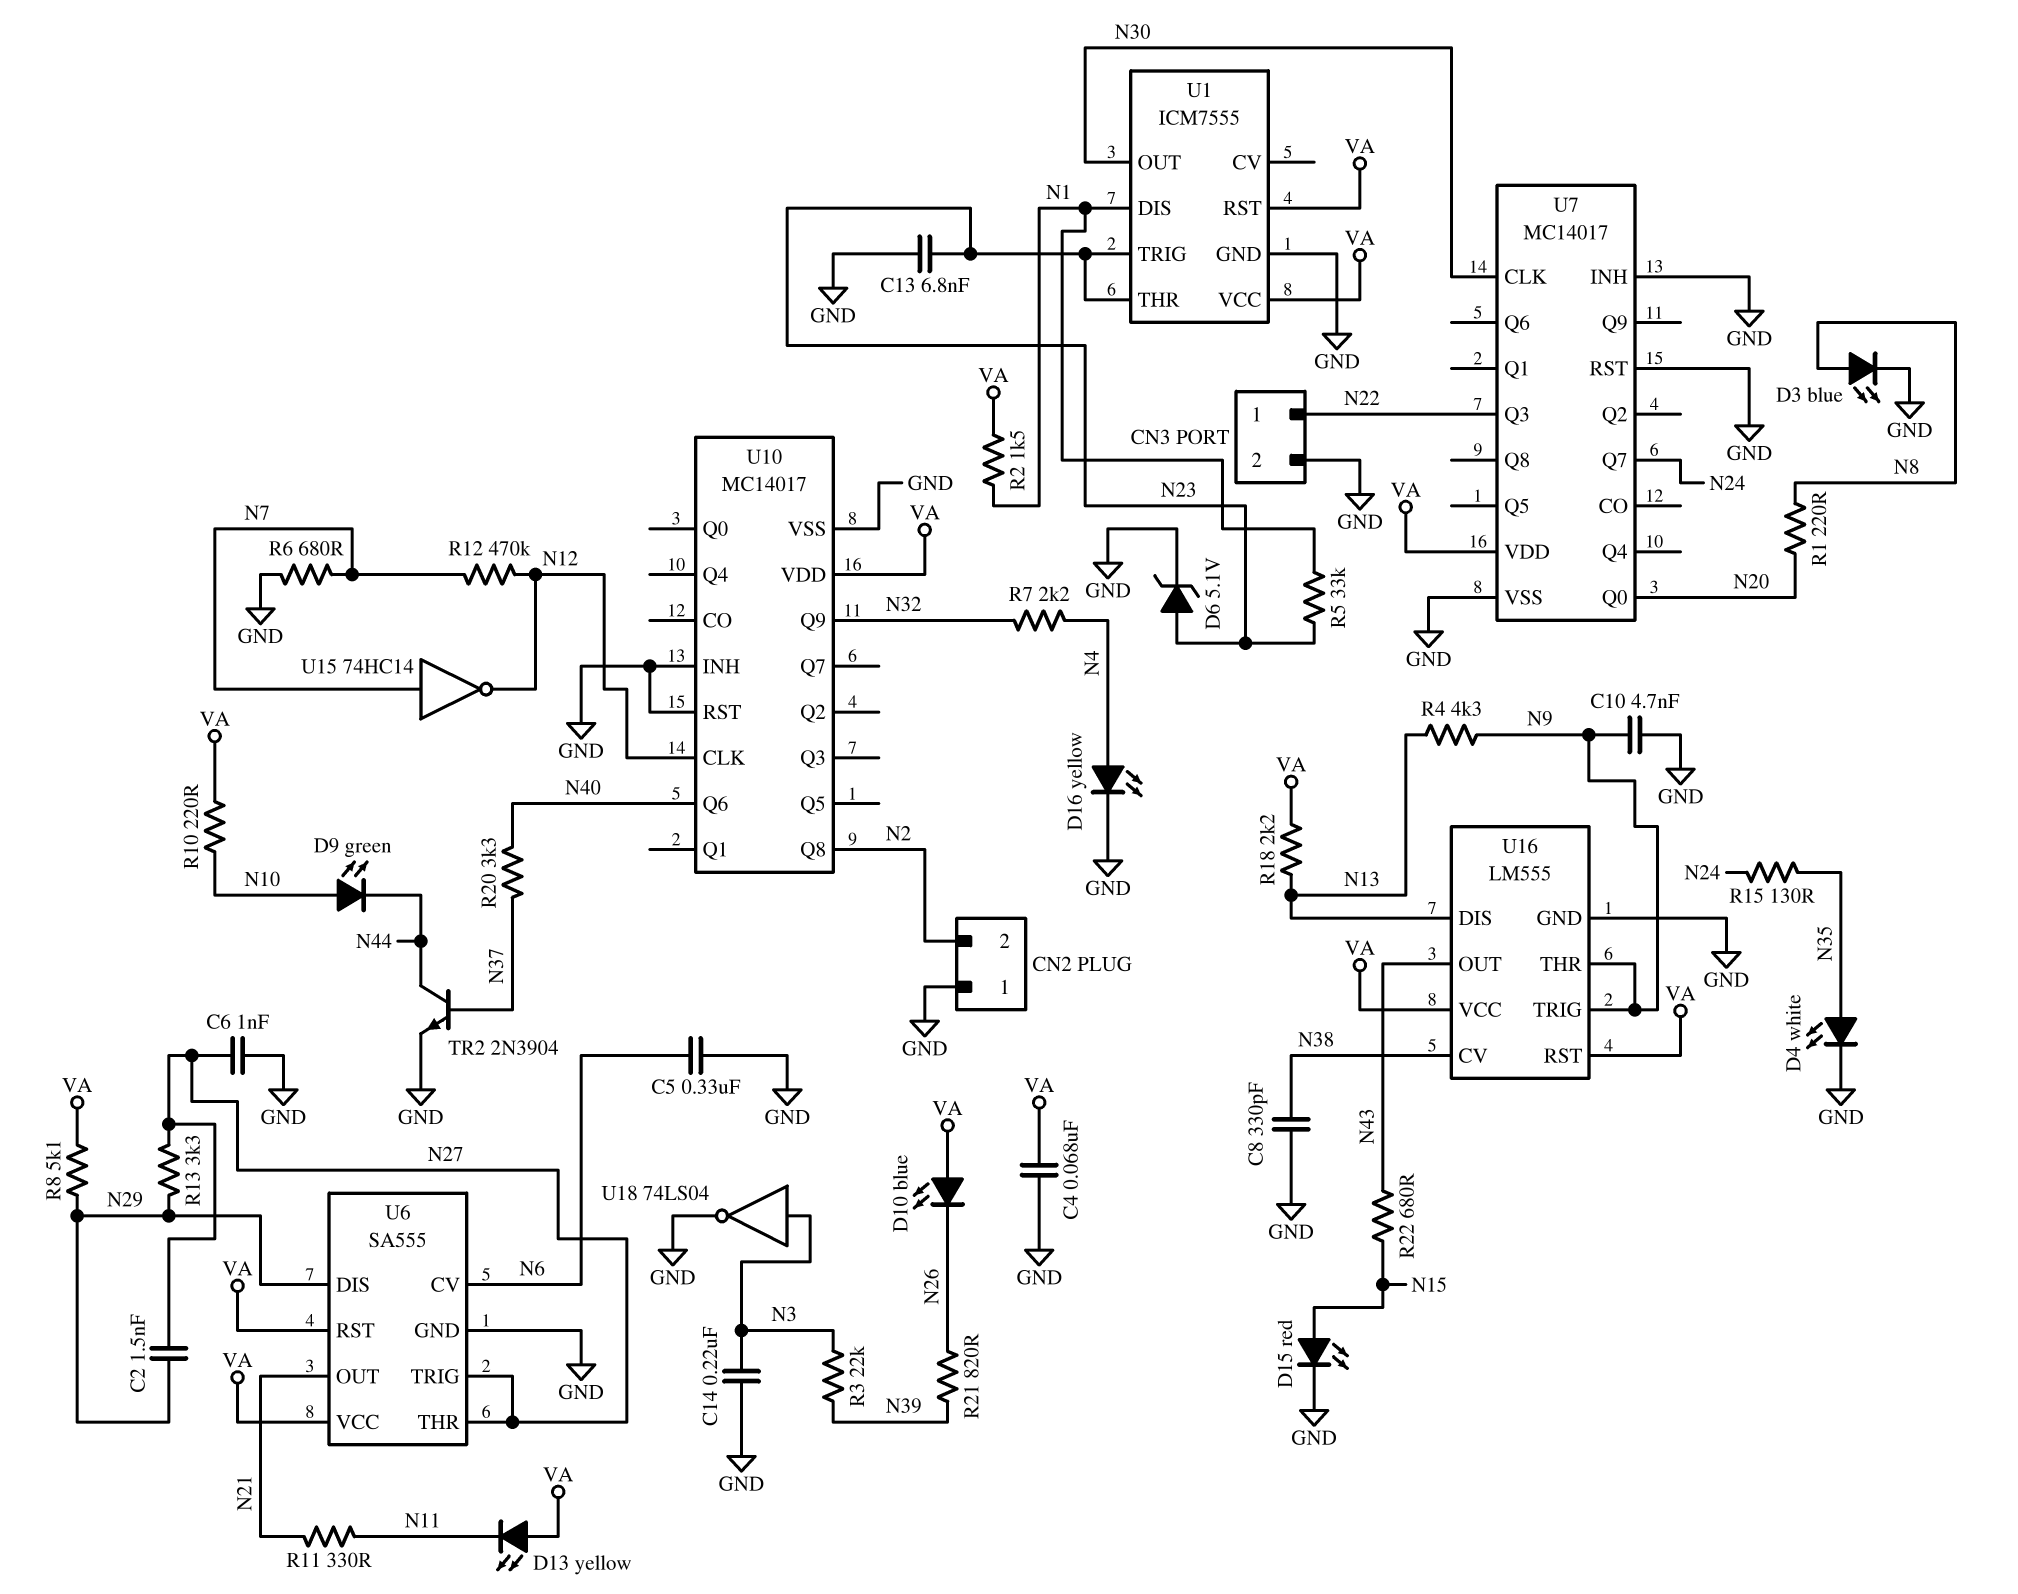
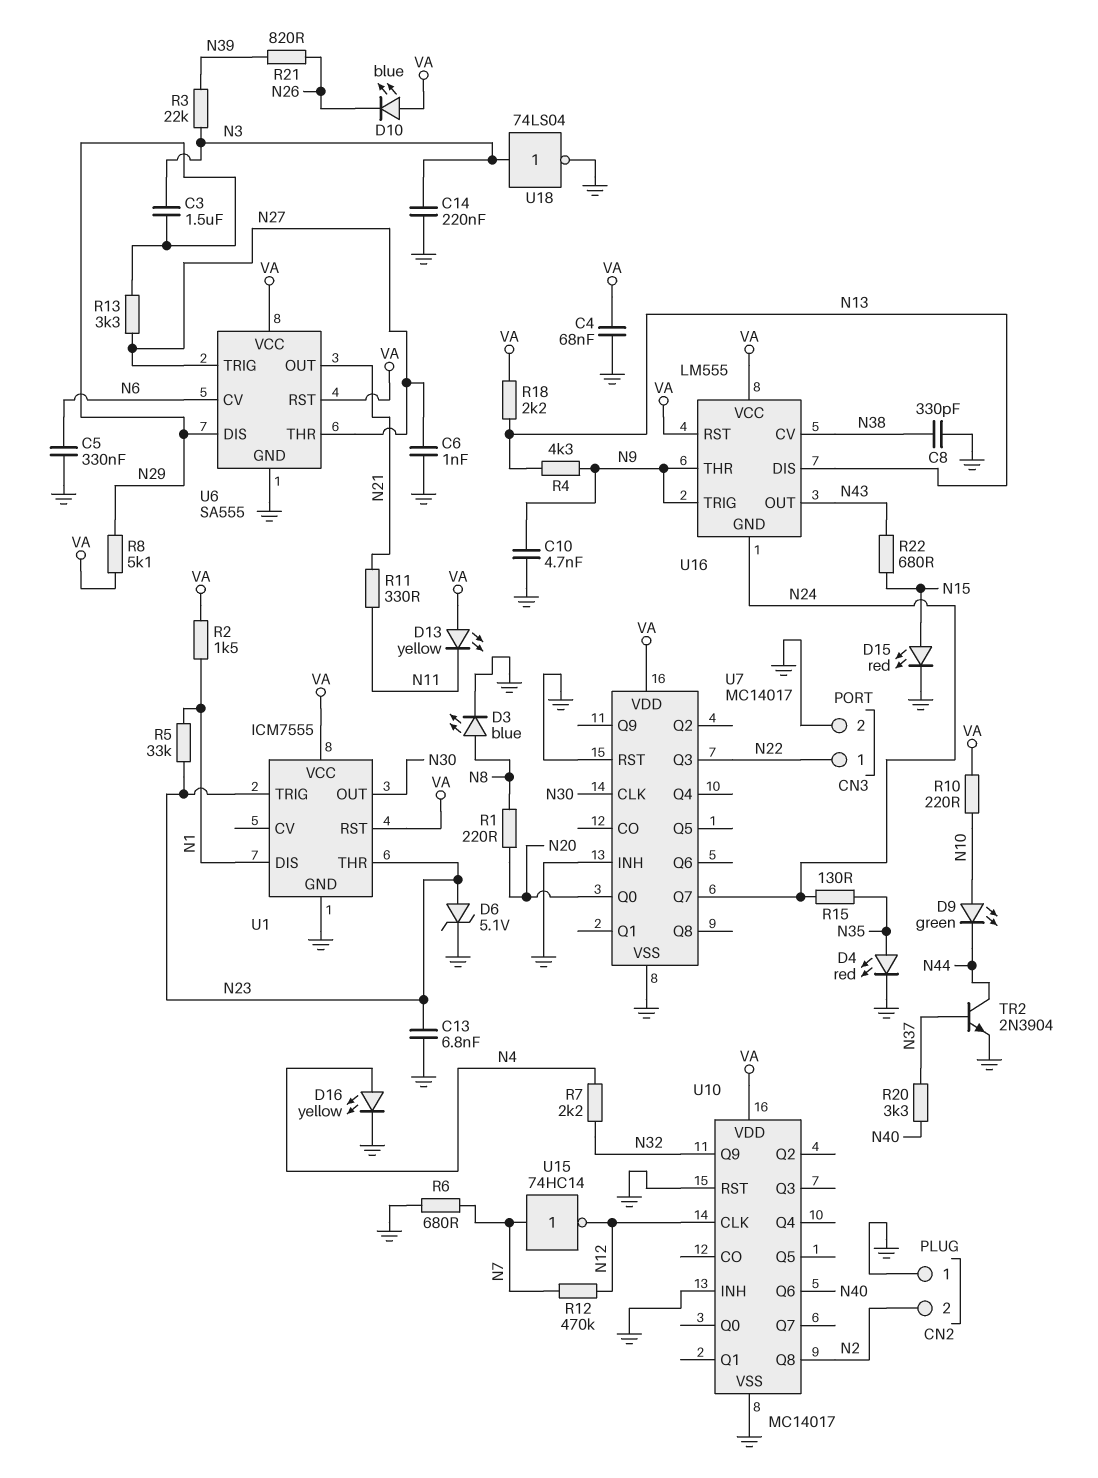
C2: 1.5nF (N27, N29) -> none
C3: none -> 1.5uF (N3, N29)
D4: LED white (A N35, K GND) -> LED red (A N35, K GND)
U16 pin GND: GND -> N24

